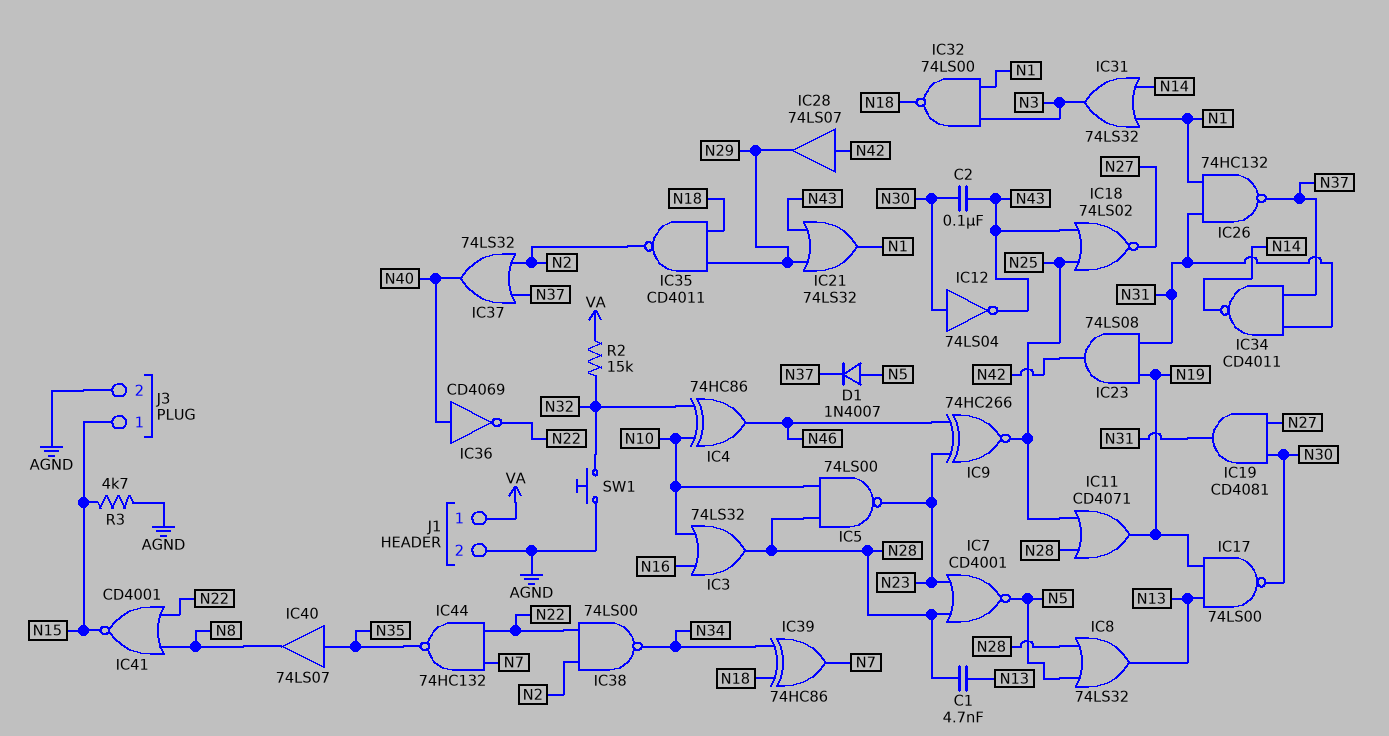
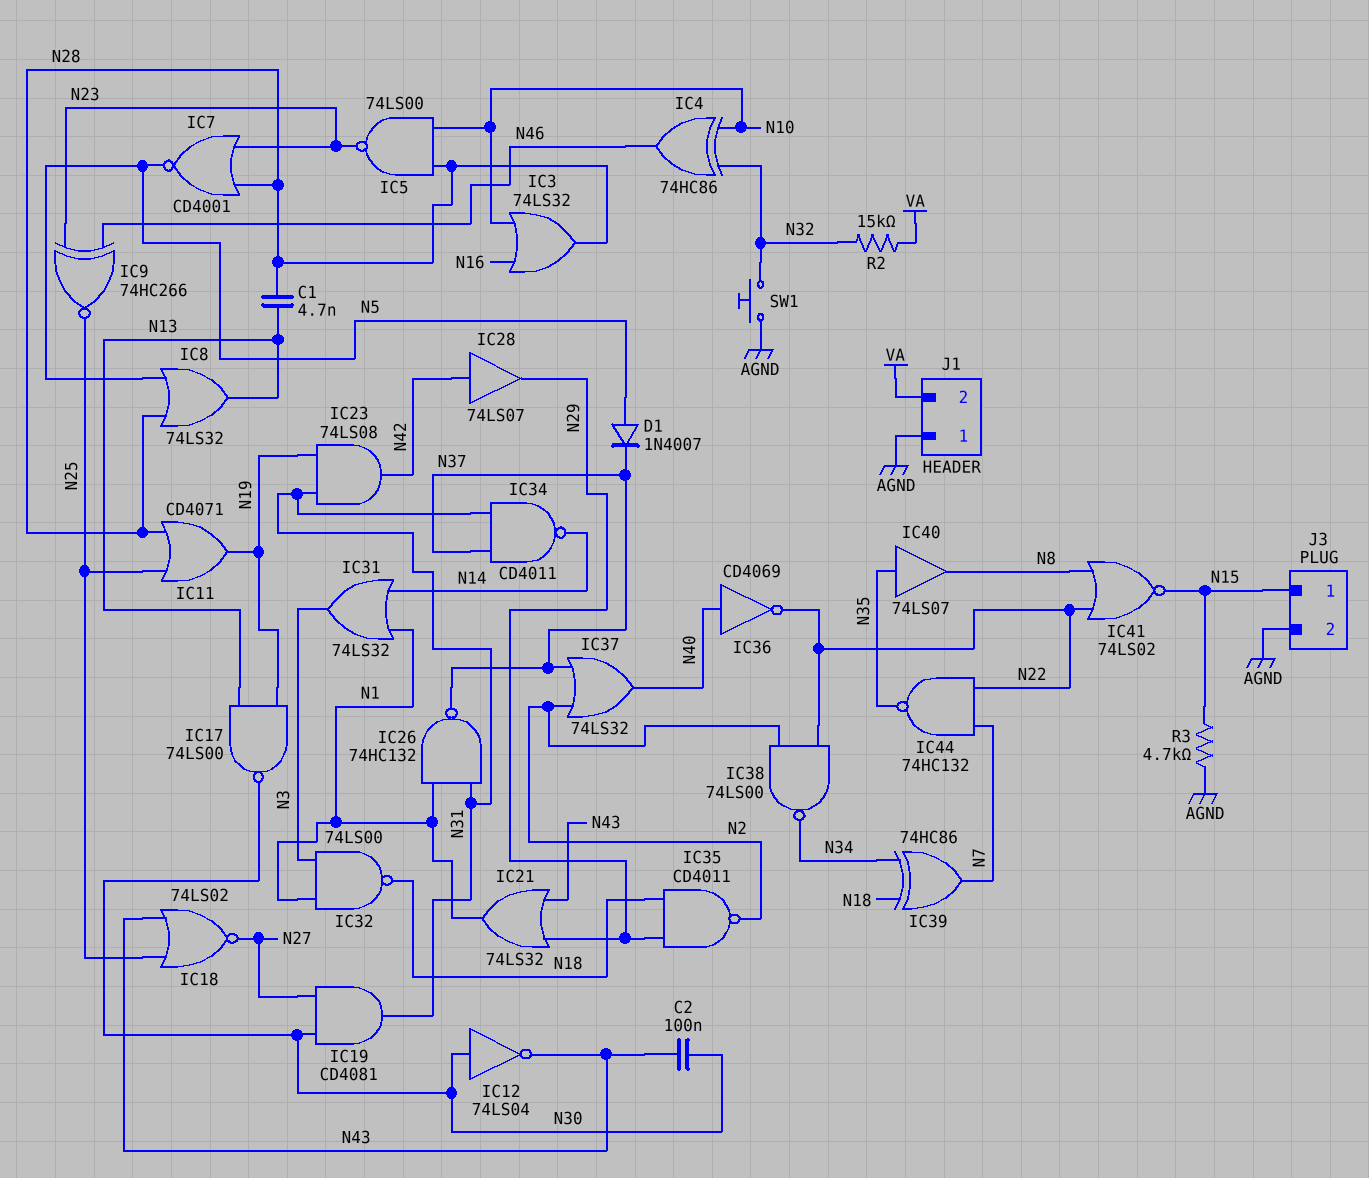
IC41: NOR CD4001 (in N8, in N22, out N15) -> NOR 74LS02 (in N8, in N22, out N15)
J1 pin 1: VA -> AGND
J1 pin 2: AGND -> VA

